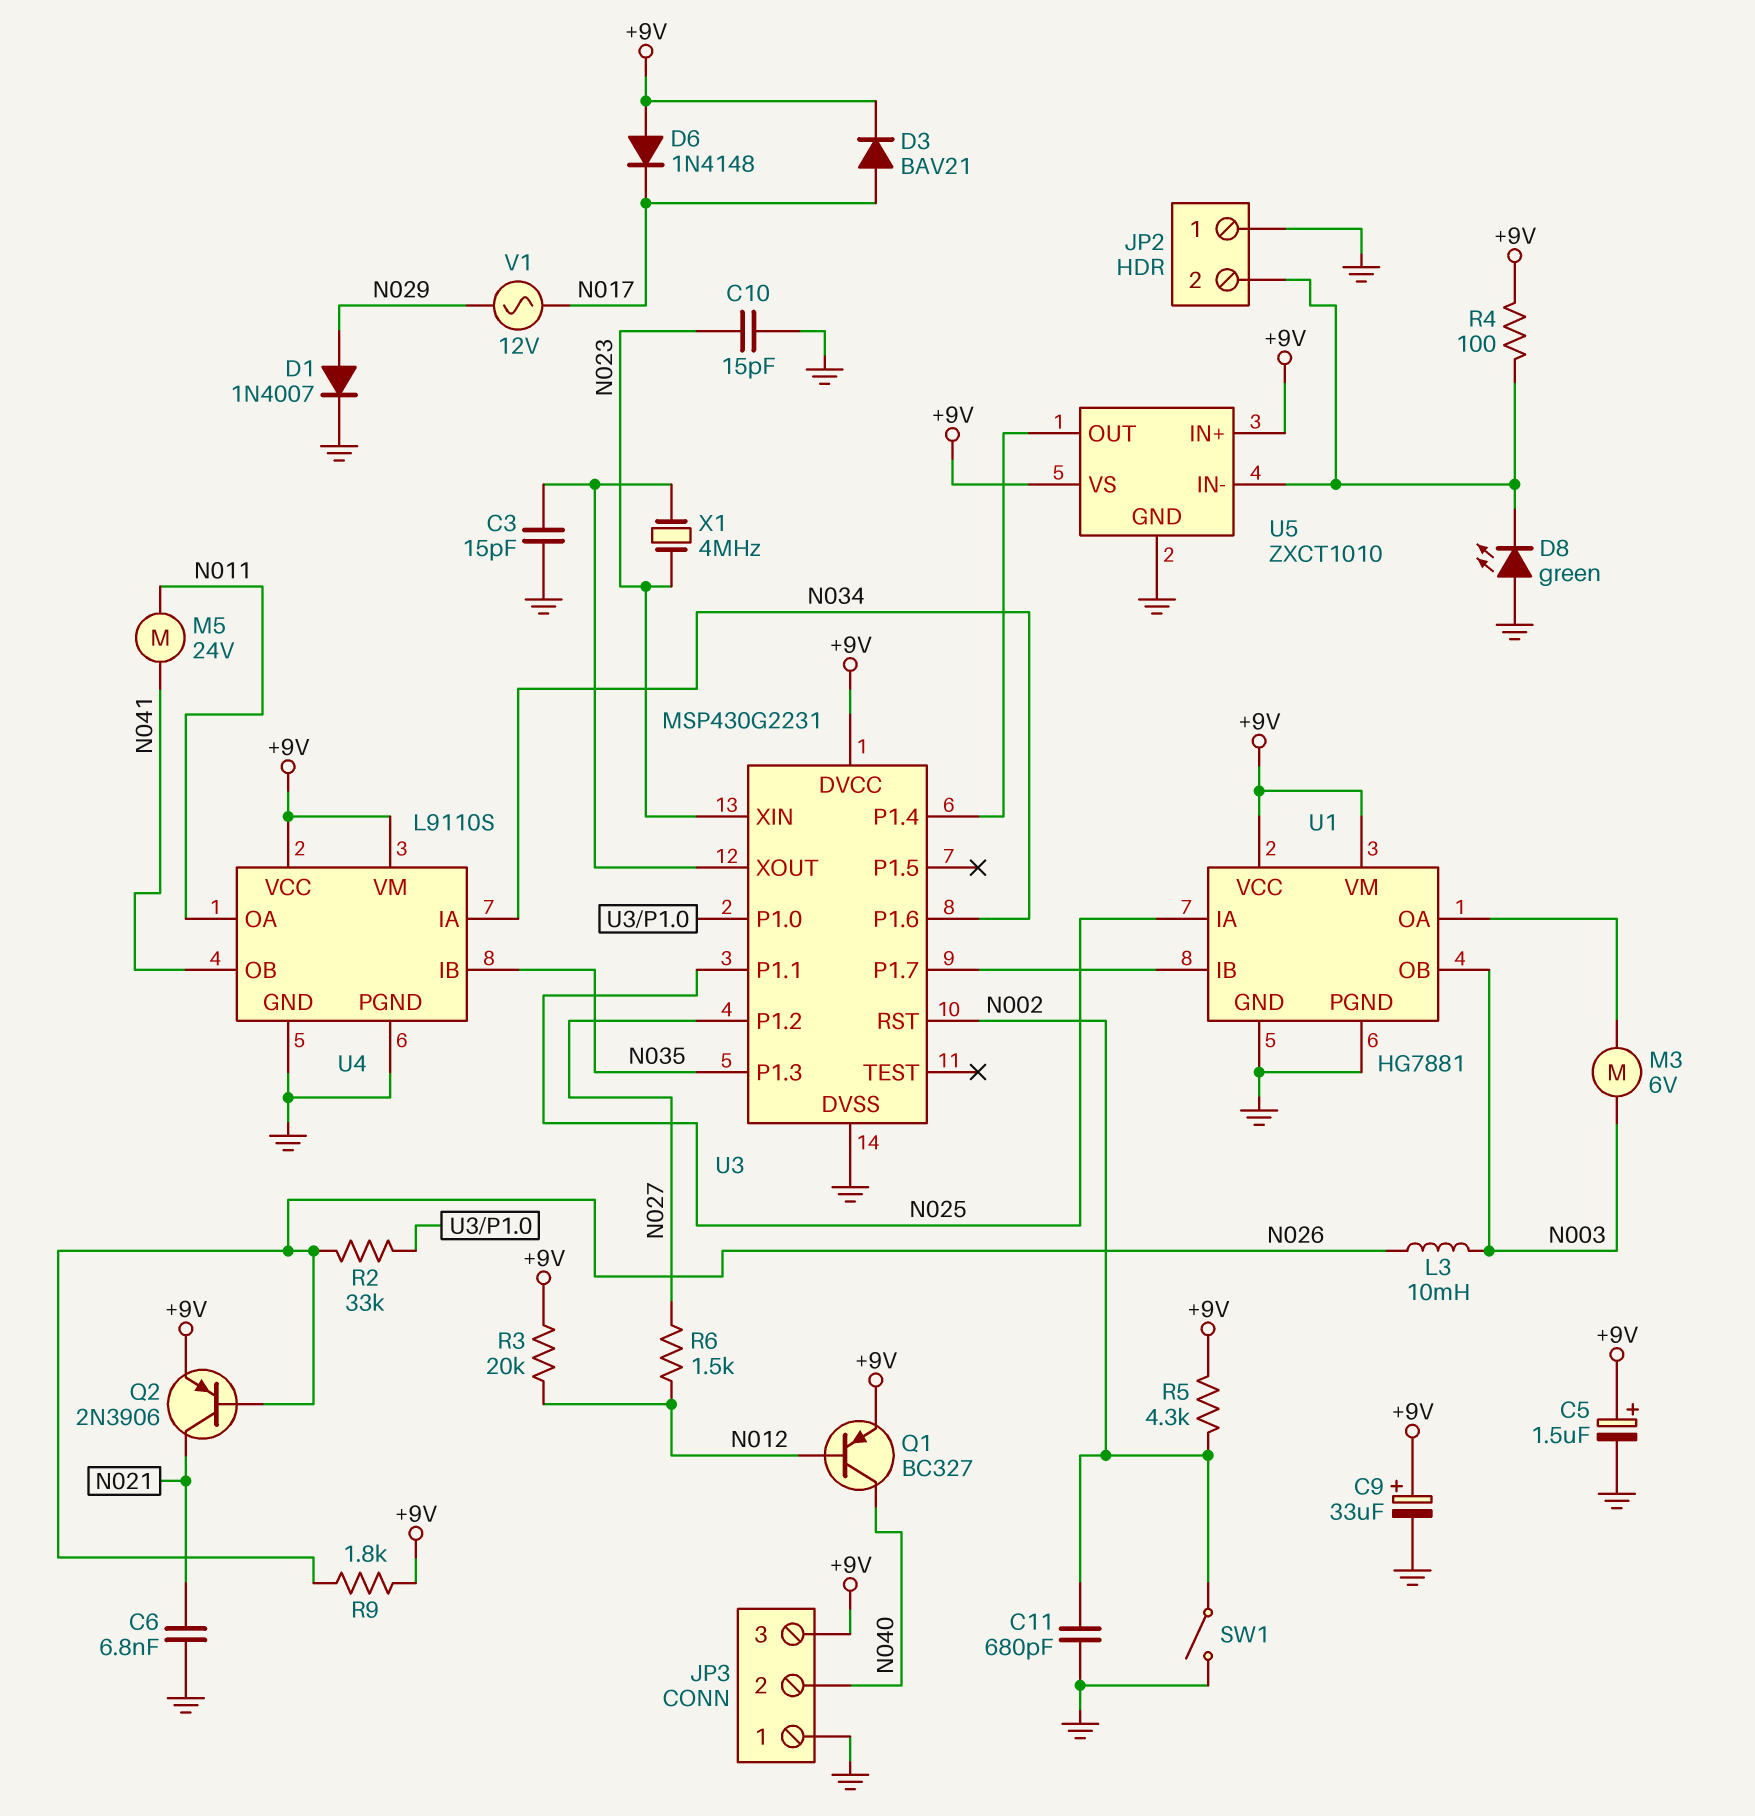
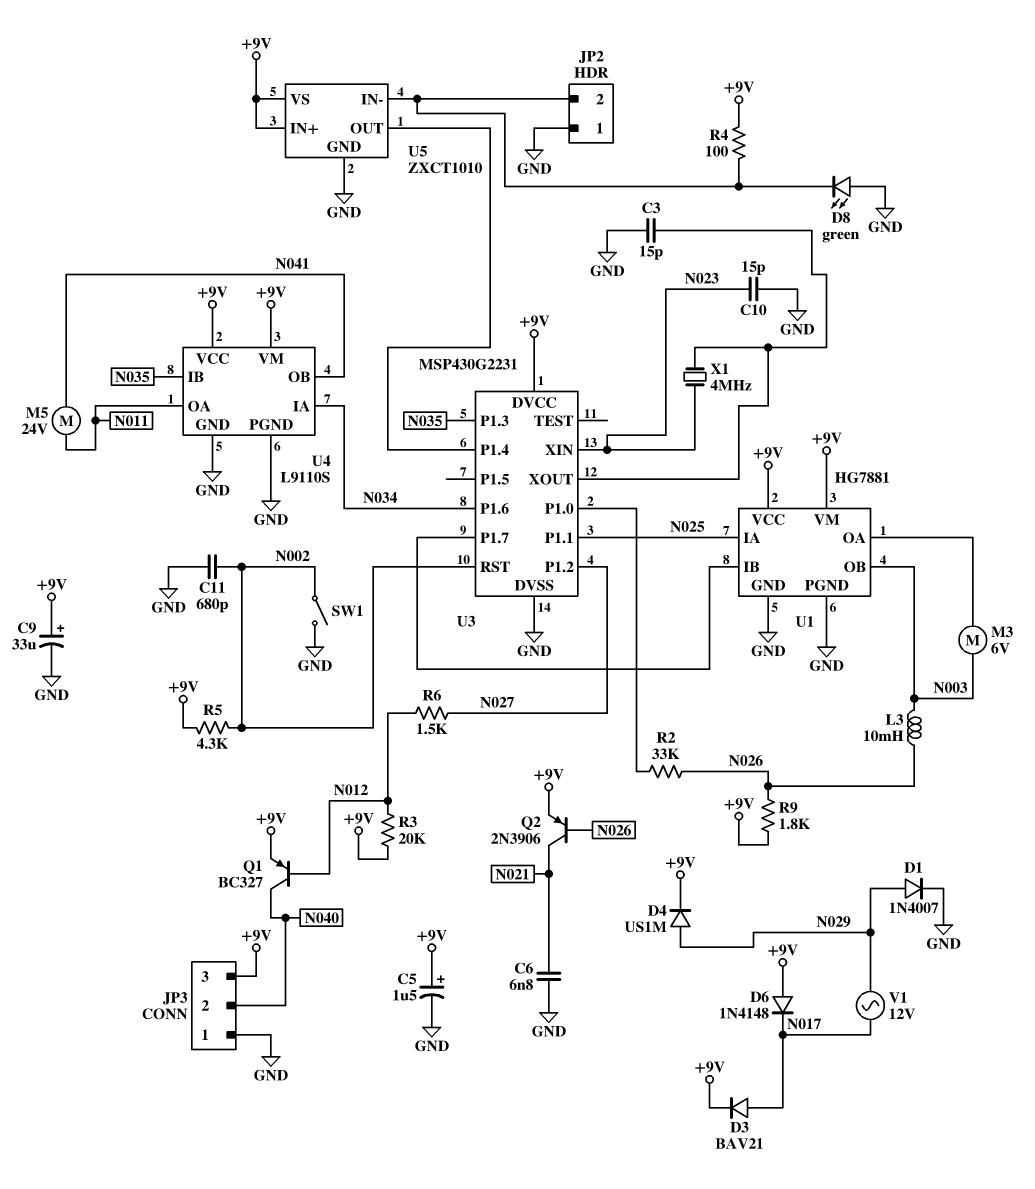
D4: none -> diode US1M (A N029, K +9V)

